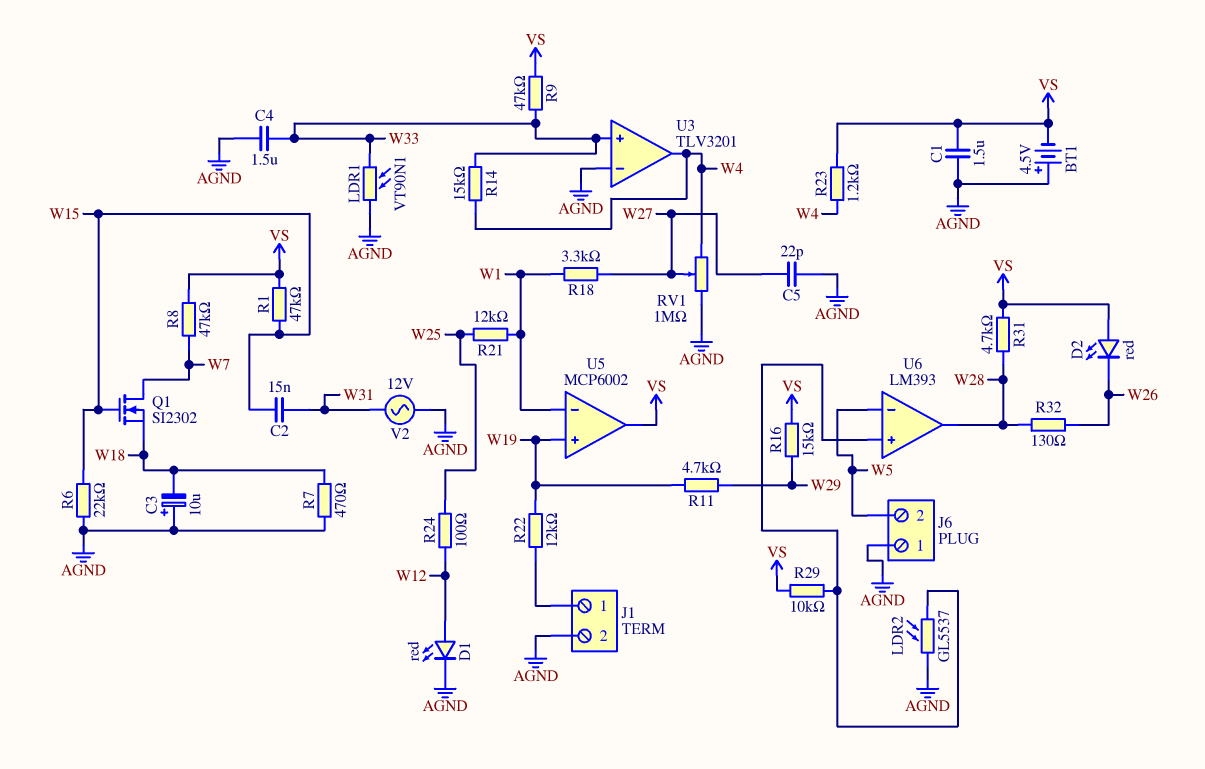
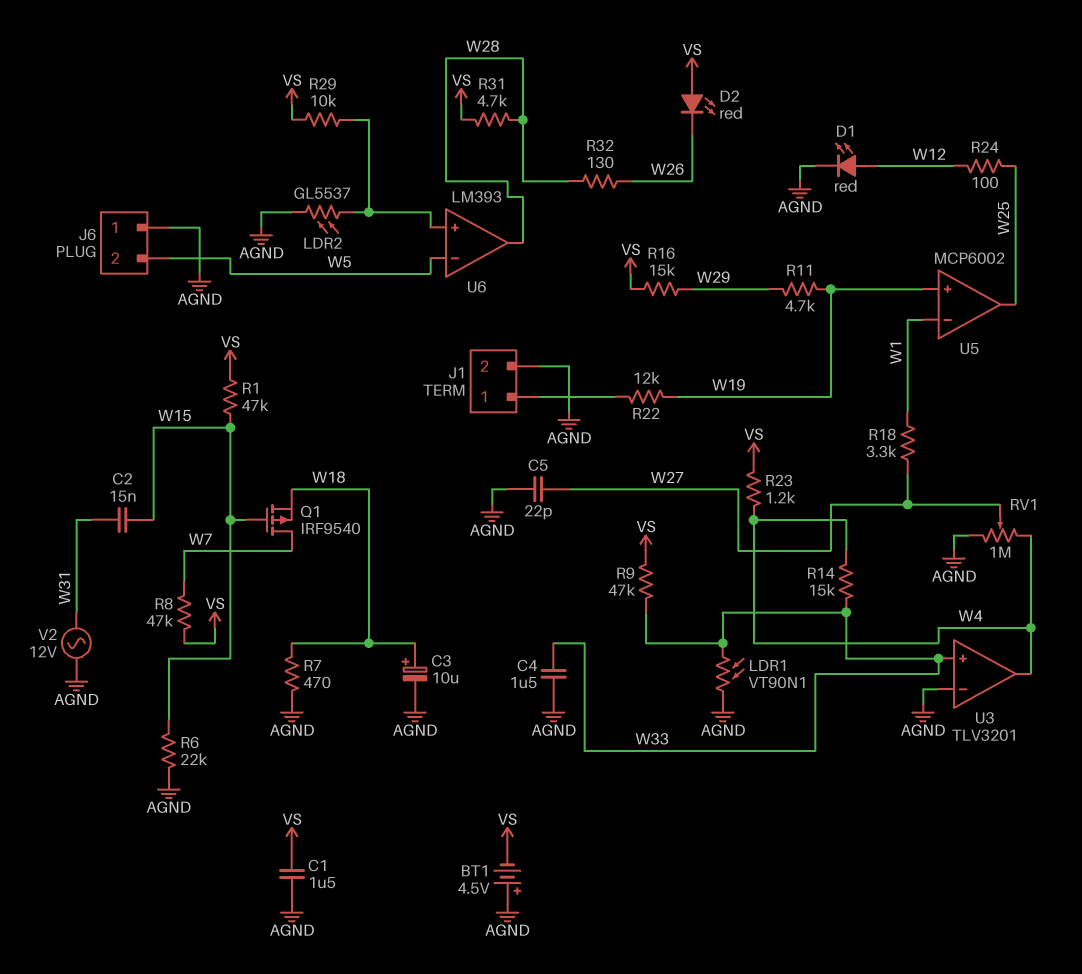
C3: 10uF (plus AGND, minus W18) -> 10uF (plus W18, minus AGND)
Q1: NMOS SI2302 (G W15, D W7, S W18) -> PMOS IRF9540 (G W15, D W7, S W18)
R21: 12k (W1, W25) -> none
U5 pin out: VS -> W25

